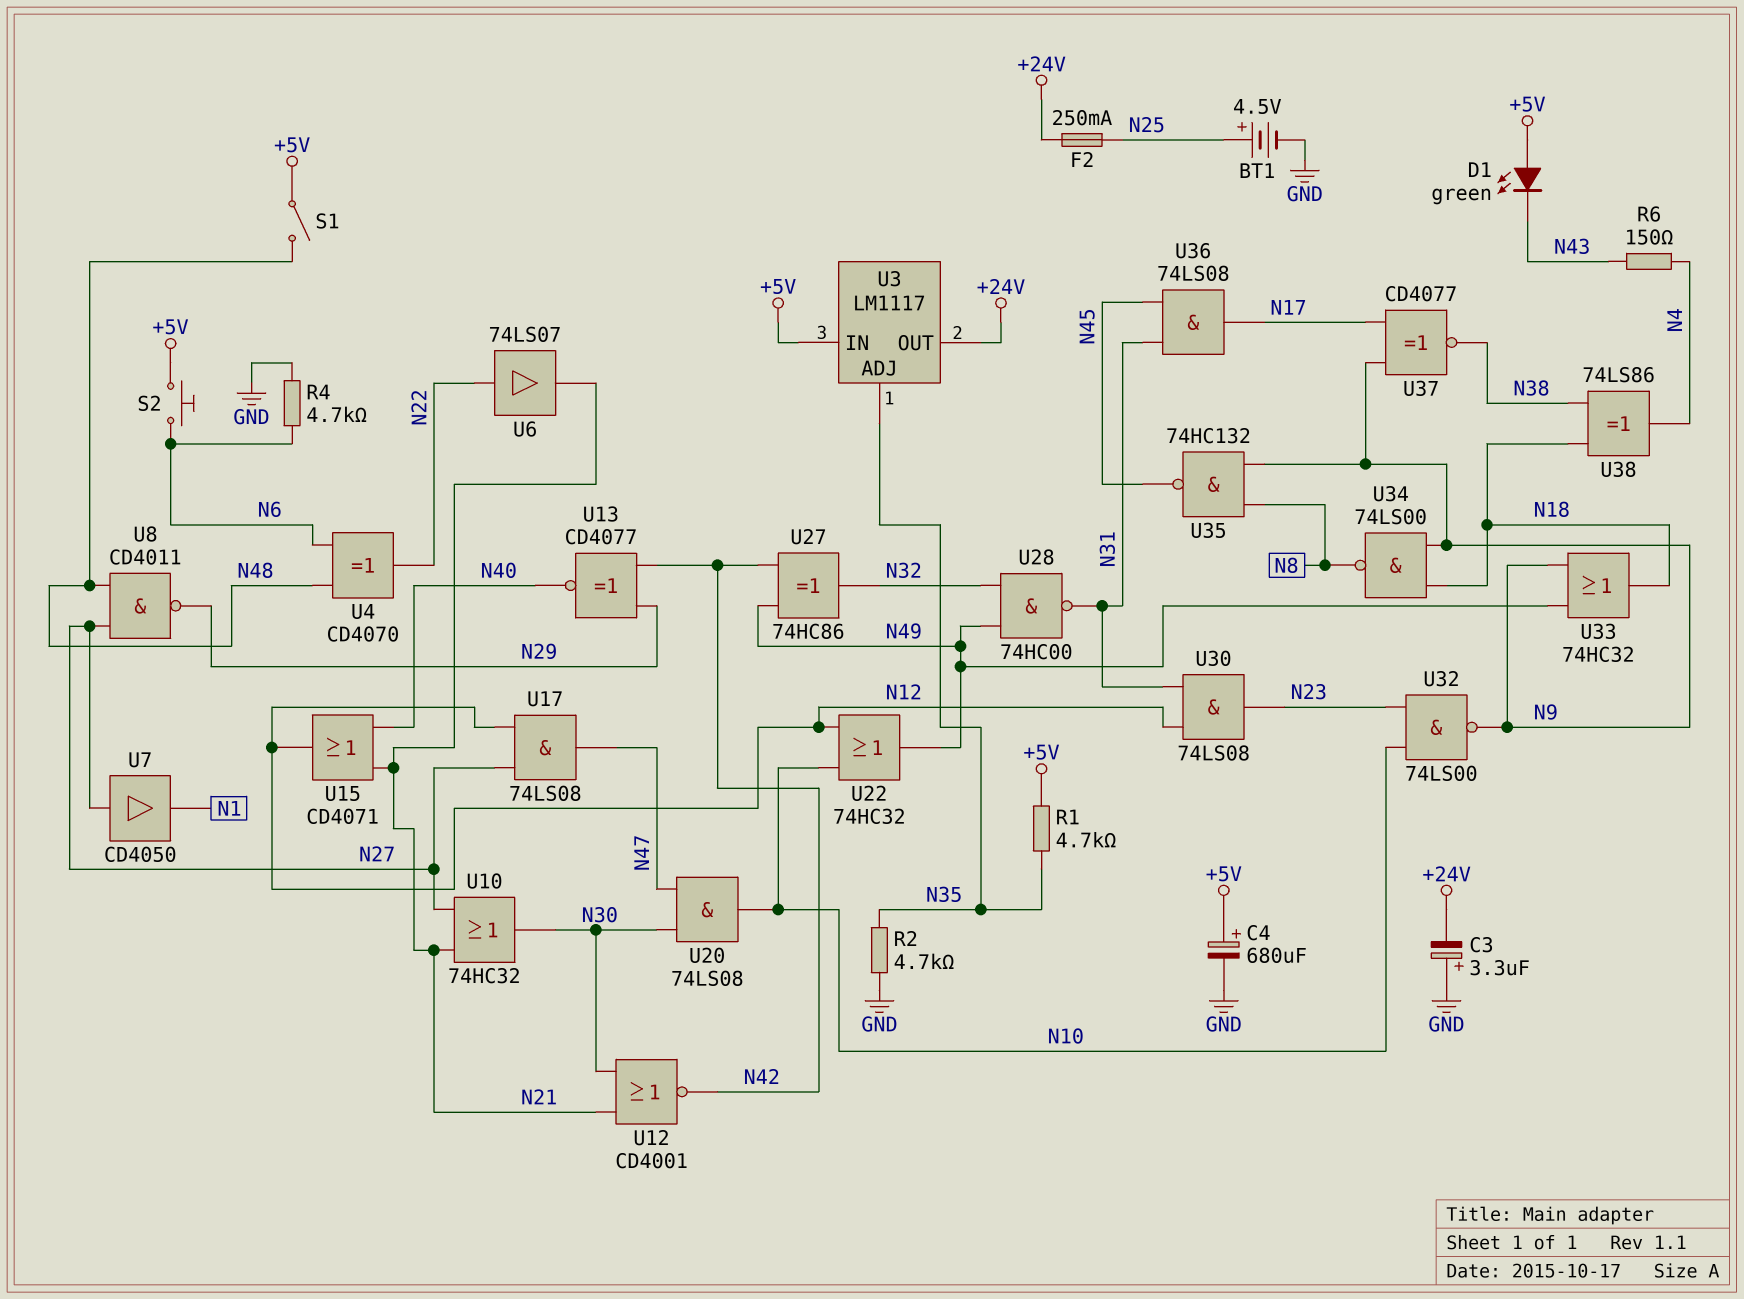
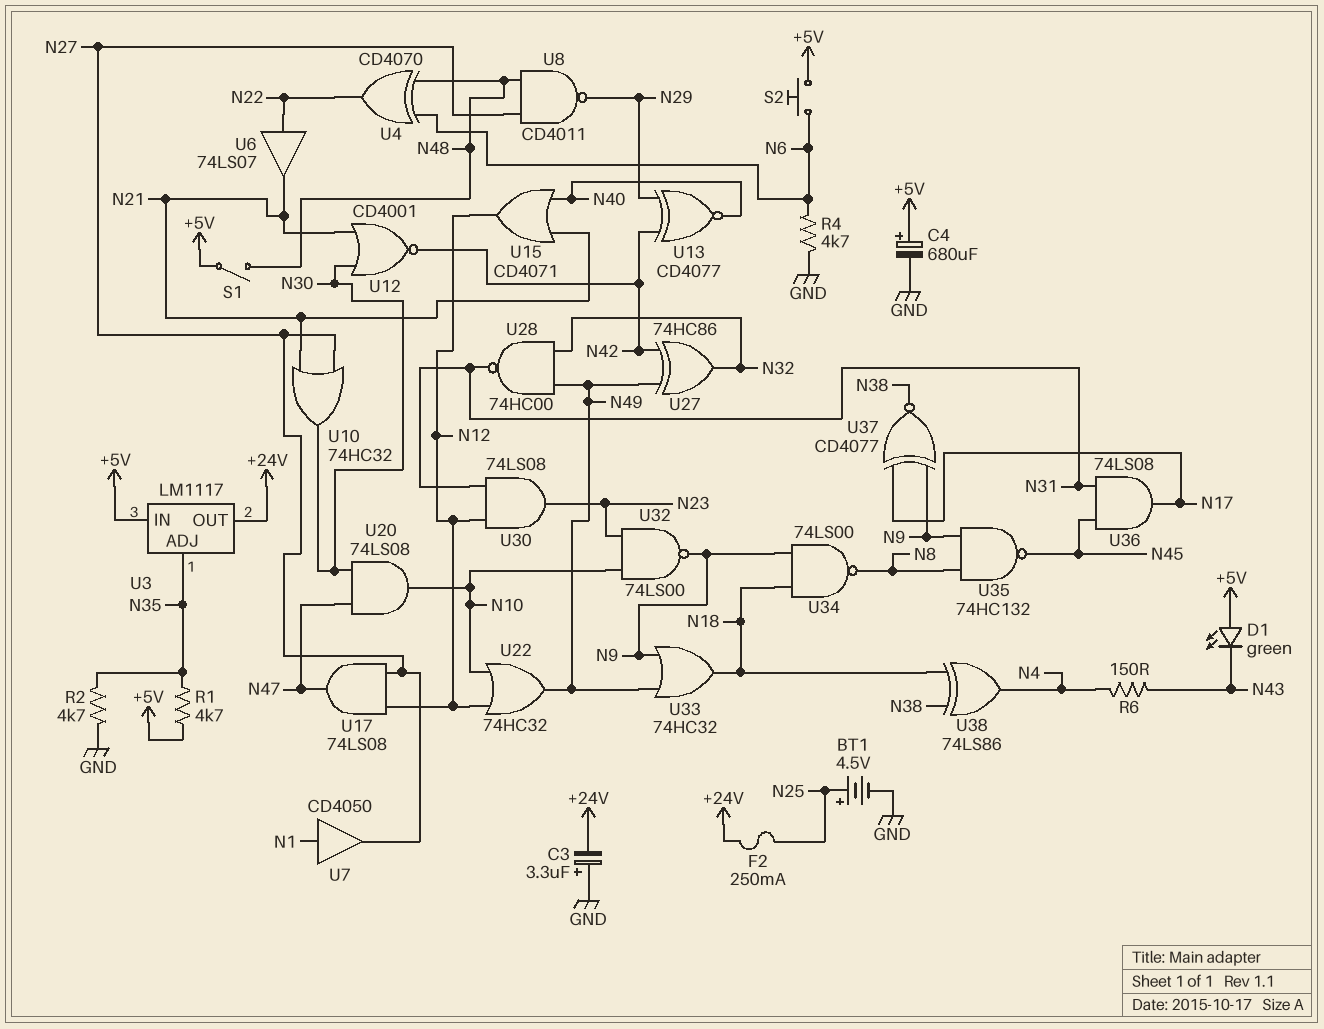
U7: buffer CD4050 (in N27, out N1) -> buffer CD4050 (in N1, out N27)

